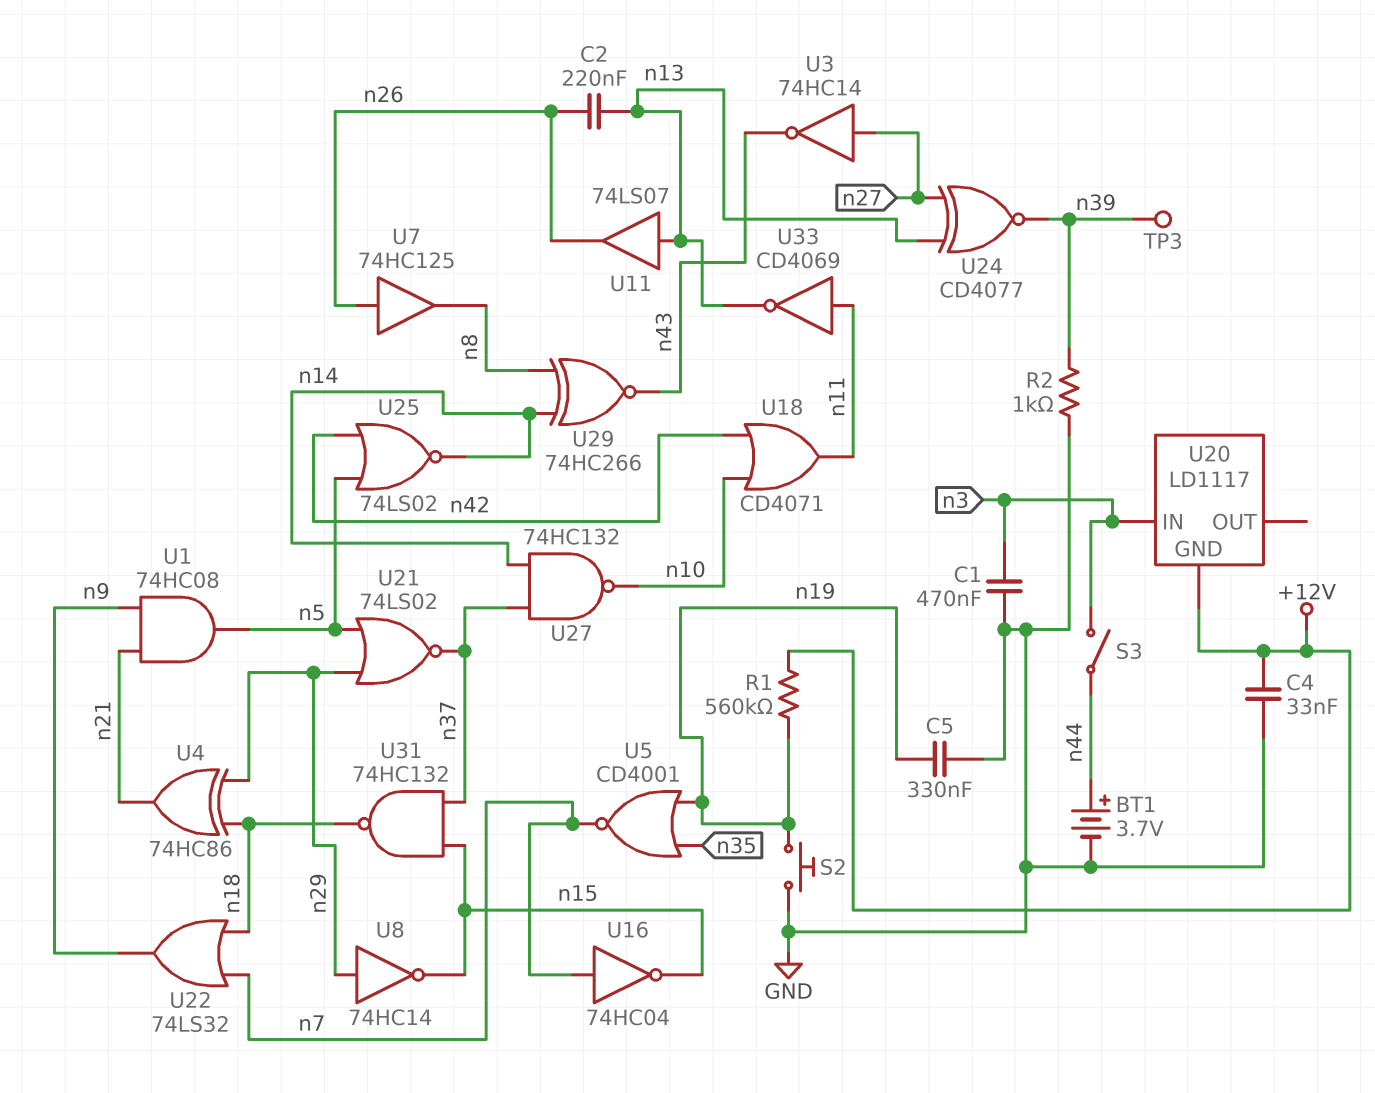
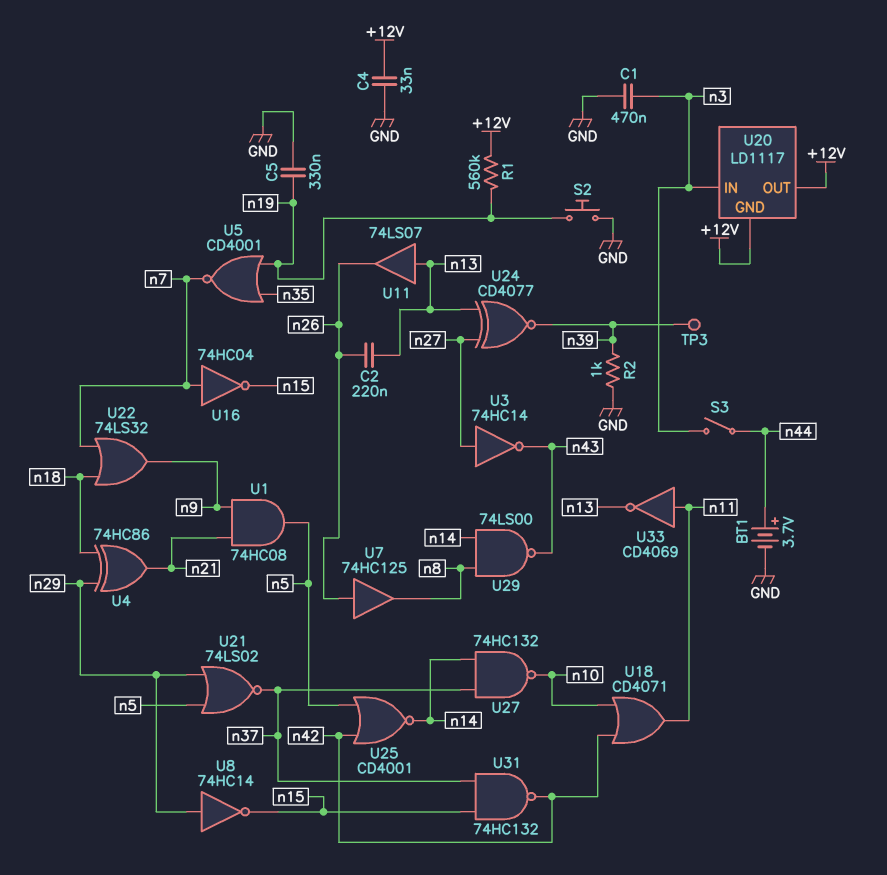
U20 pin OUT: none -> +12V
U25: NOR 74LS02 (in n5, in n42, out n14) -> NOR CD4001 (in n5, in n42, out n14)
U29: XNOR 74HC266 (in n8, in n14, out n43) -> NAND 74LS00 (in n8, in n14, out n43)
U31: NAND 74HC132 (in n15, in n37, out n18) -> NAND 74HC132 (in n15, in n37, out n42)

